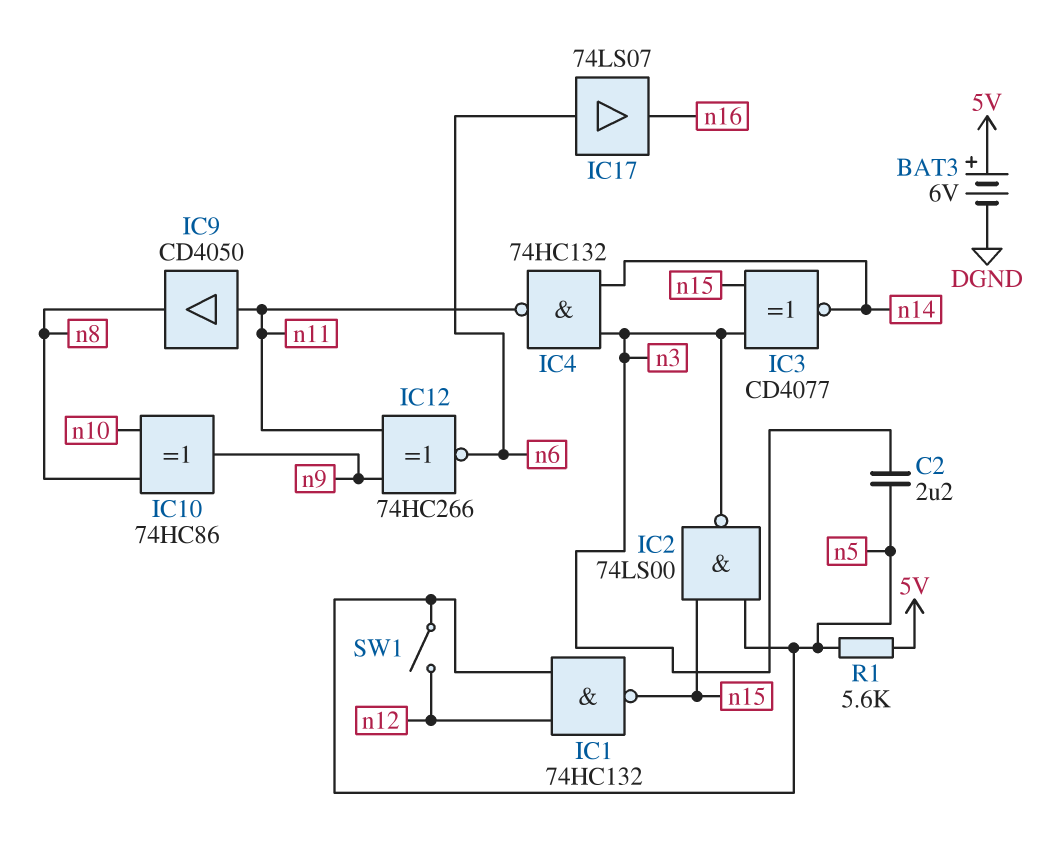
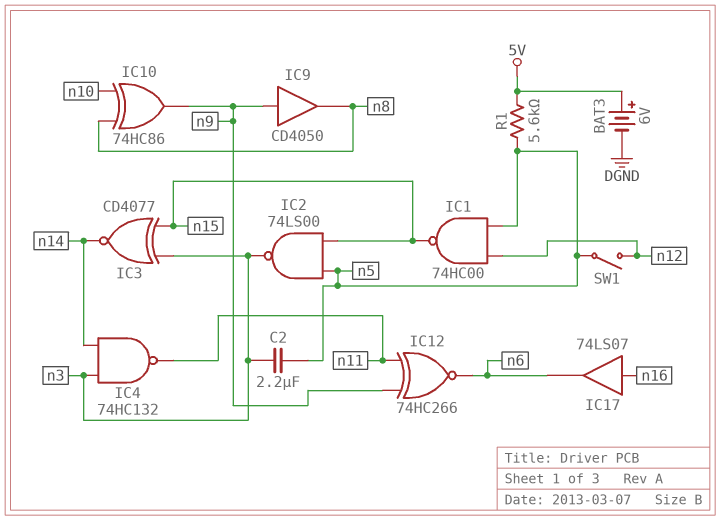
IC1: NAND 74HC132 (in n5, in n12, out n15) -> NAND 74HC00 (in n5, in n12, out n15)
IC9: buffer CD4050 (in n11, out n8) -> buffer CD4050 (in n9, out n8)
IC17: buffer 74LS07 (in n6, out n16) -> buffer 74LS07 (in n16, out n6)

